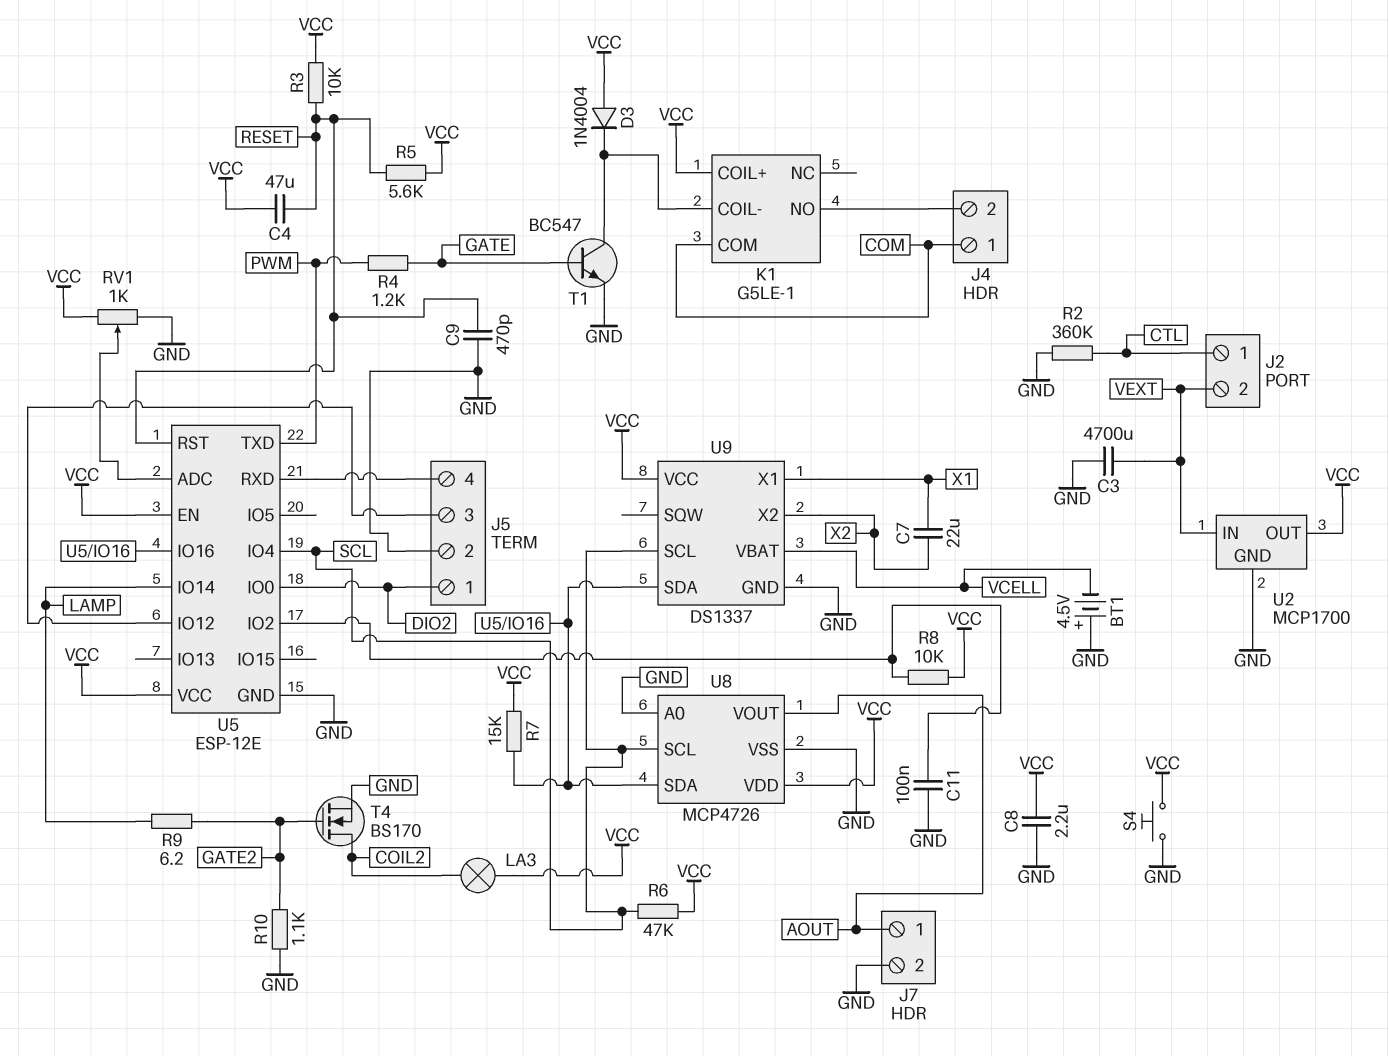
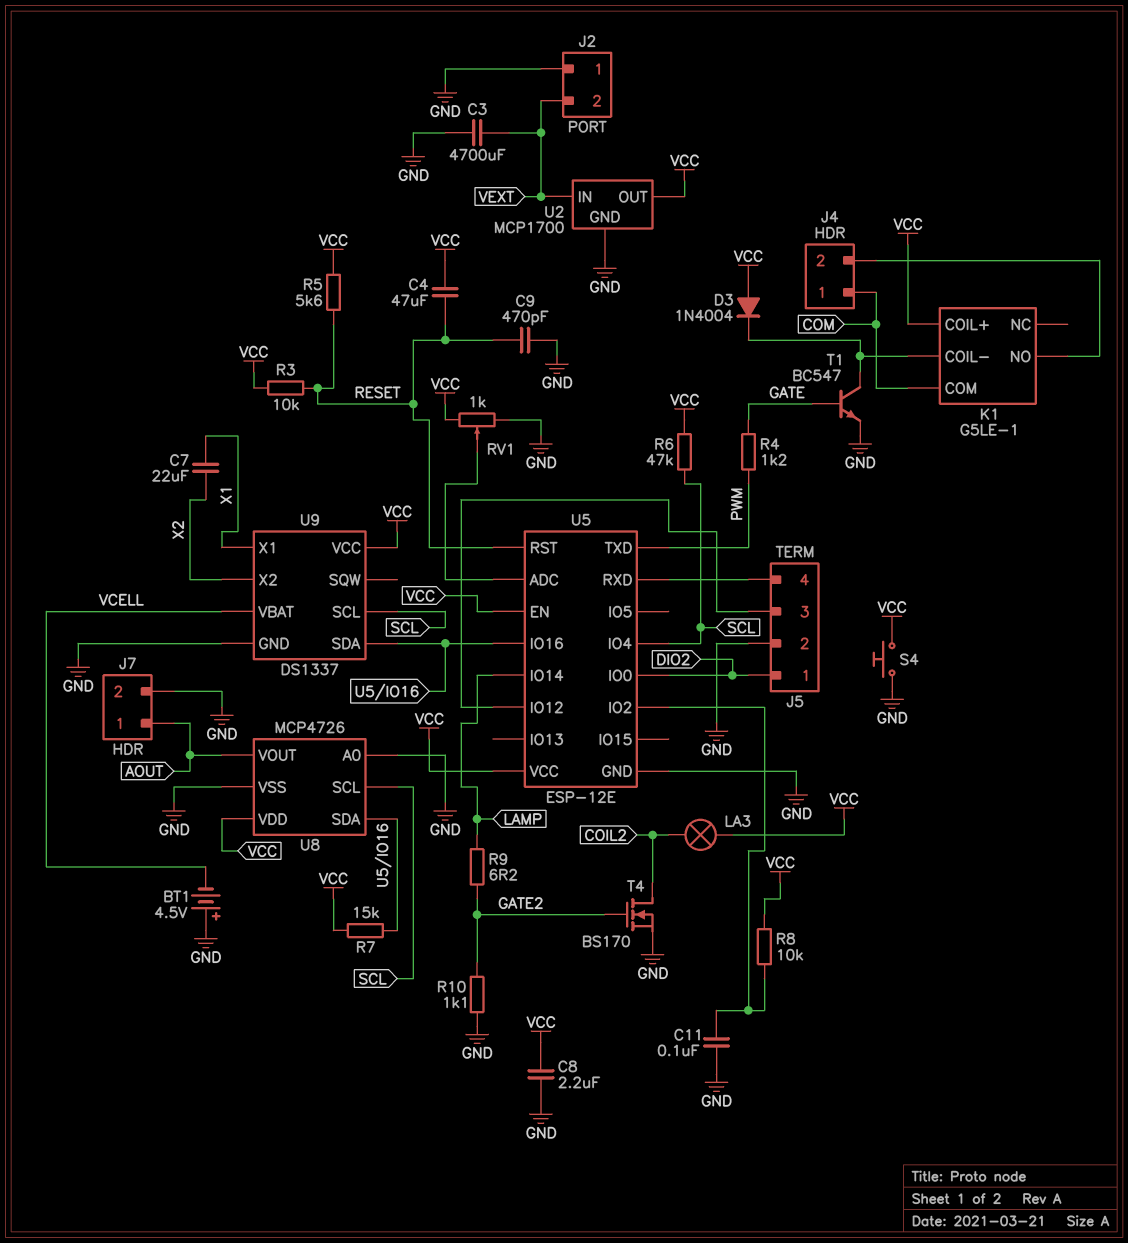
J2 pin 1: CTL -> GND
R2: 360k (CTL, GND) -> none

